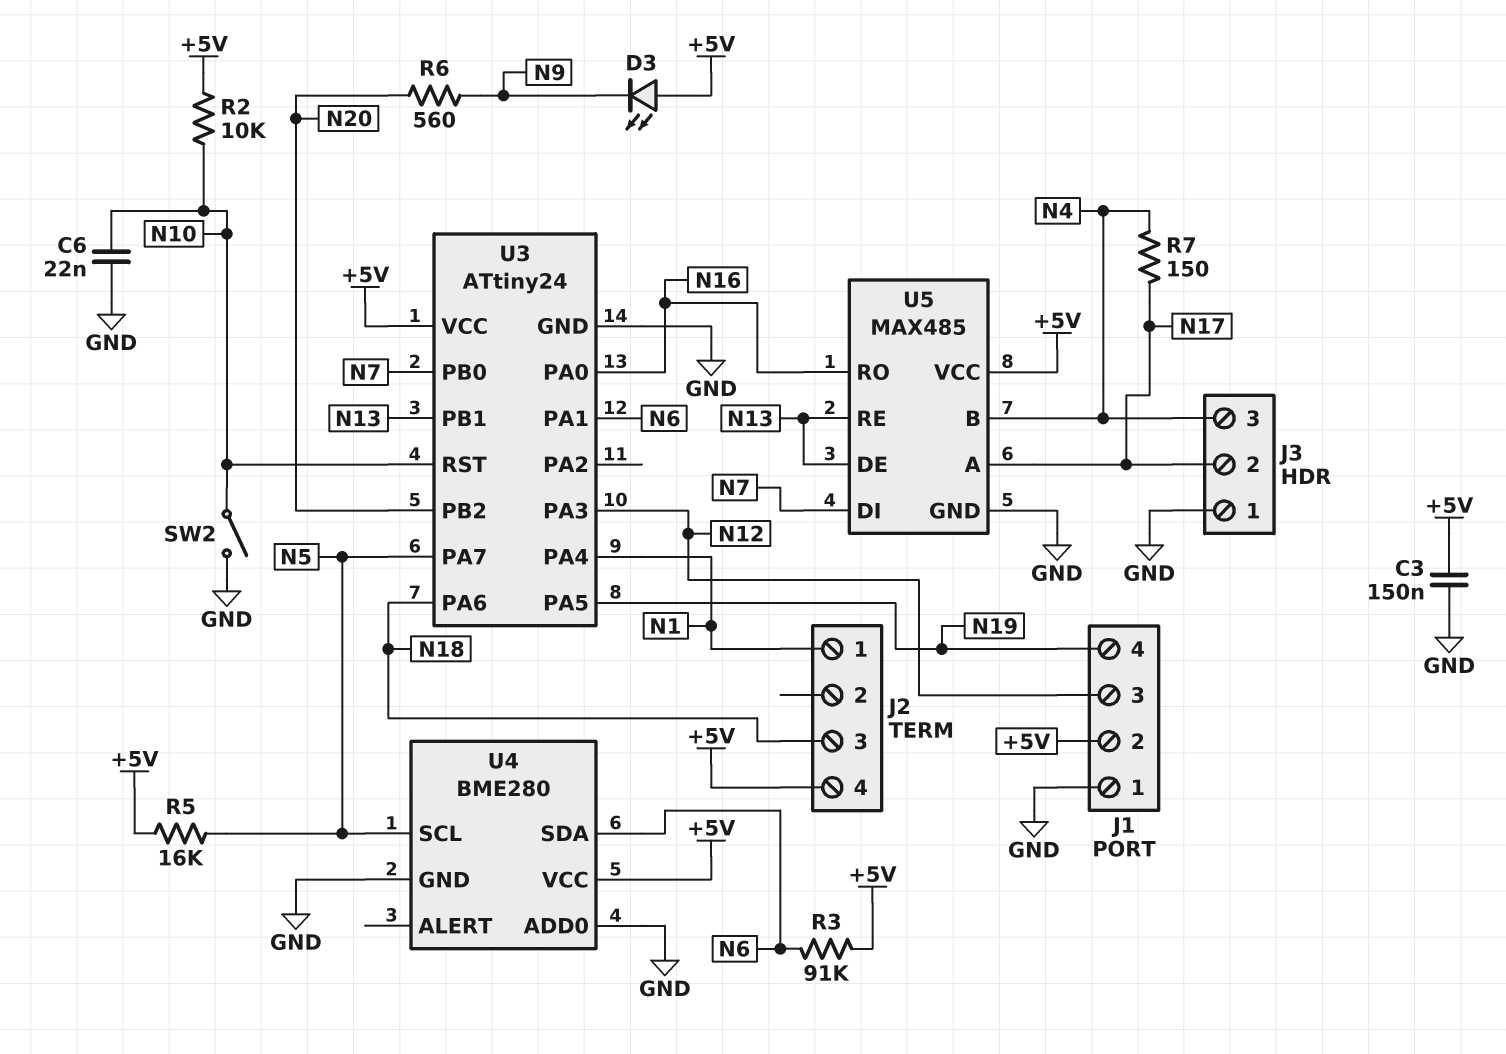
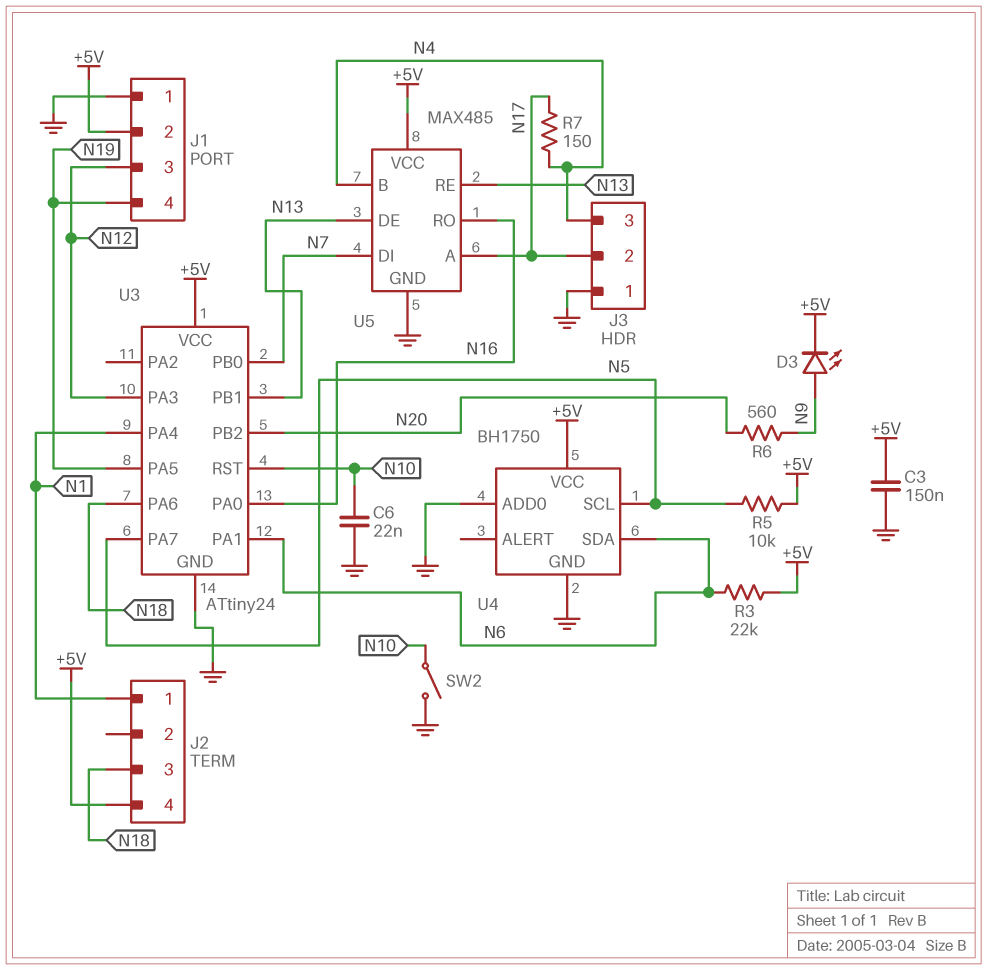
D3: LED (A +5V, K N9) -> LED (A N9, K +5V)
R2: 10k (+5V, N10) -> none
R3: 91k (+5V, N6) -> 22k (+5V, N6)
R5: 16k (+5V, N5) -> 10k (+5V, N5)
U4: BME280 -> BH1750

